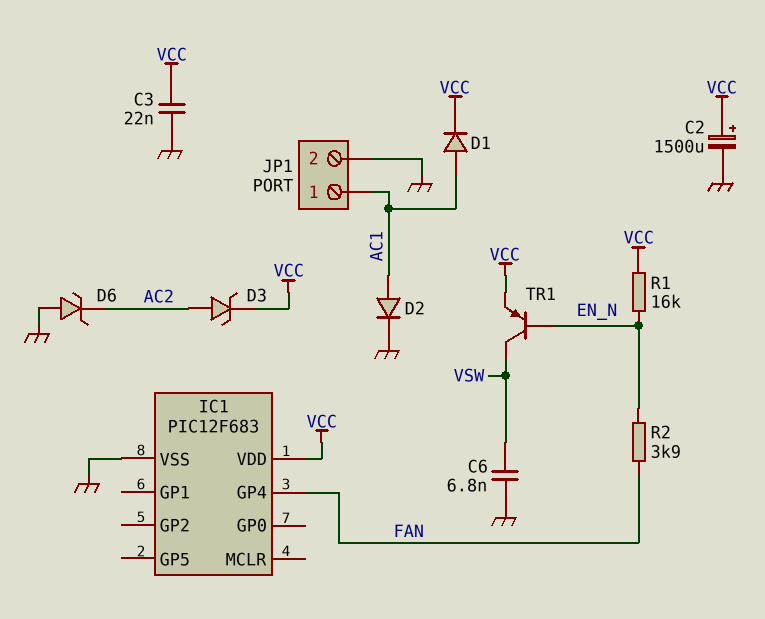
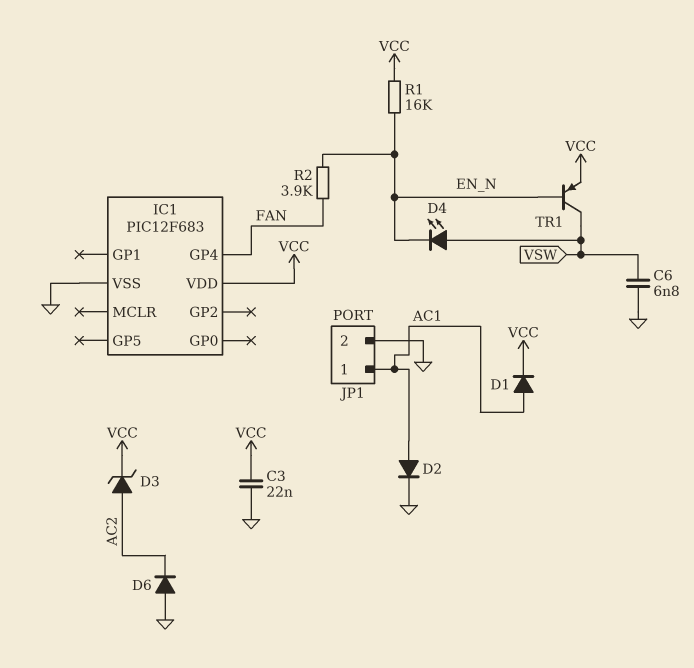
C2: 1500uF (plus VCC, minus GND) -> none
D4: none -> LED (A VSW, K EN_N)
D6: zener (A GND, K AC2) -> diode (A GND, K AC2)

